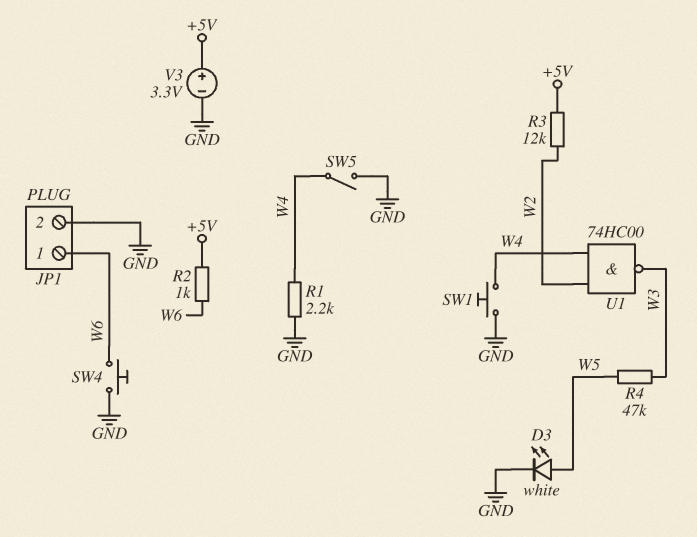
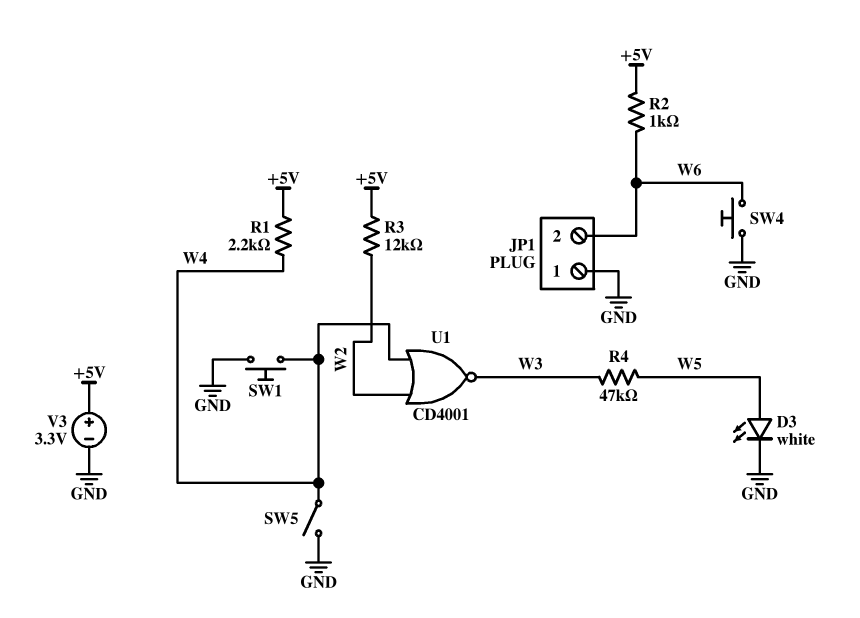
JP1 pin 1: W6 -> GND
JP1 pin 2: GND -> W6
R1: 2.2k (GND, W4) -> 2.2k (+5V, W4)
U1: NAND 74HC00 (in W2, in W4, out W3) -> NOR CD4001 (in W2, in W4, out W3)

